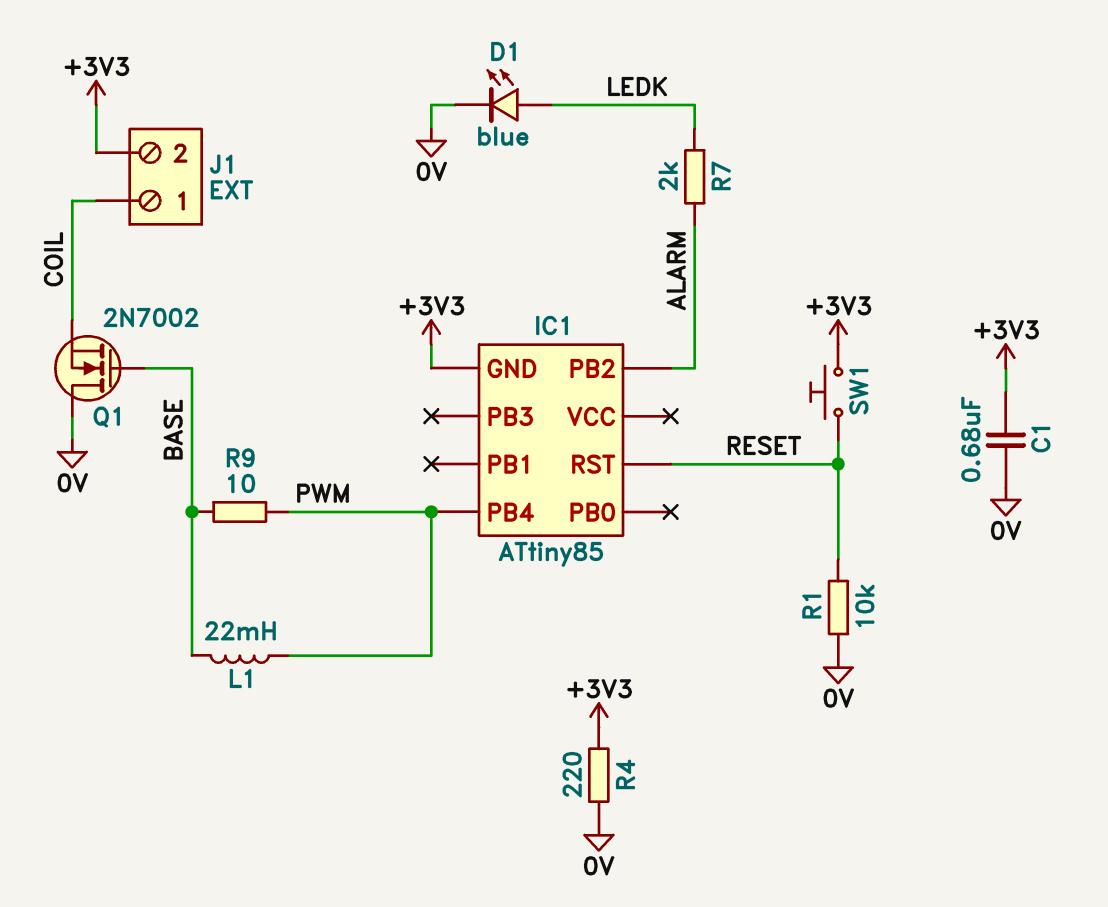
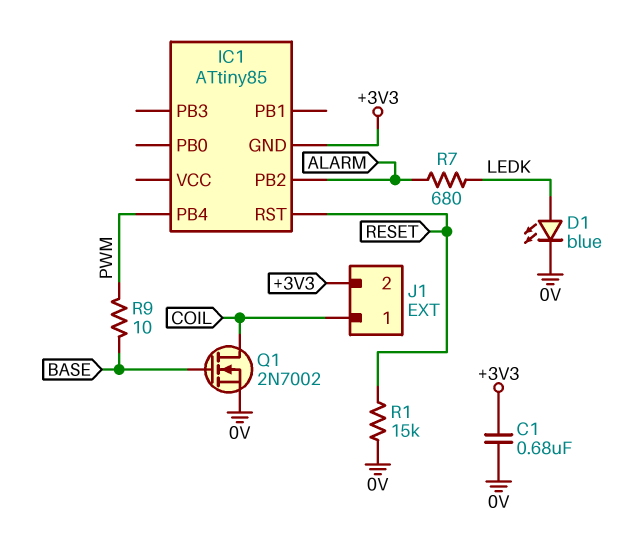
L1: 22mH (BASE, PWM) -> none
Q1: NMOS 2N7002 (G BASE, D 0V, S COIL) -> NMOS 2N7002 (G BASE, D COIL, S 0V)
R1: 10k (0V, RESET) -> 15k (0V, RESET)
R4: 220 (+3V3, 0V) -> none
R7: 2k (ALARM, LEDK) -> 680 (ALARM, LEDK)
SW1: button (+3V3, RESET) -> none

